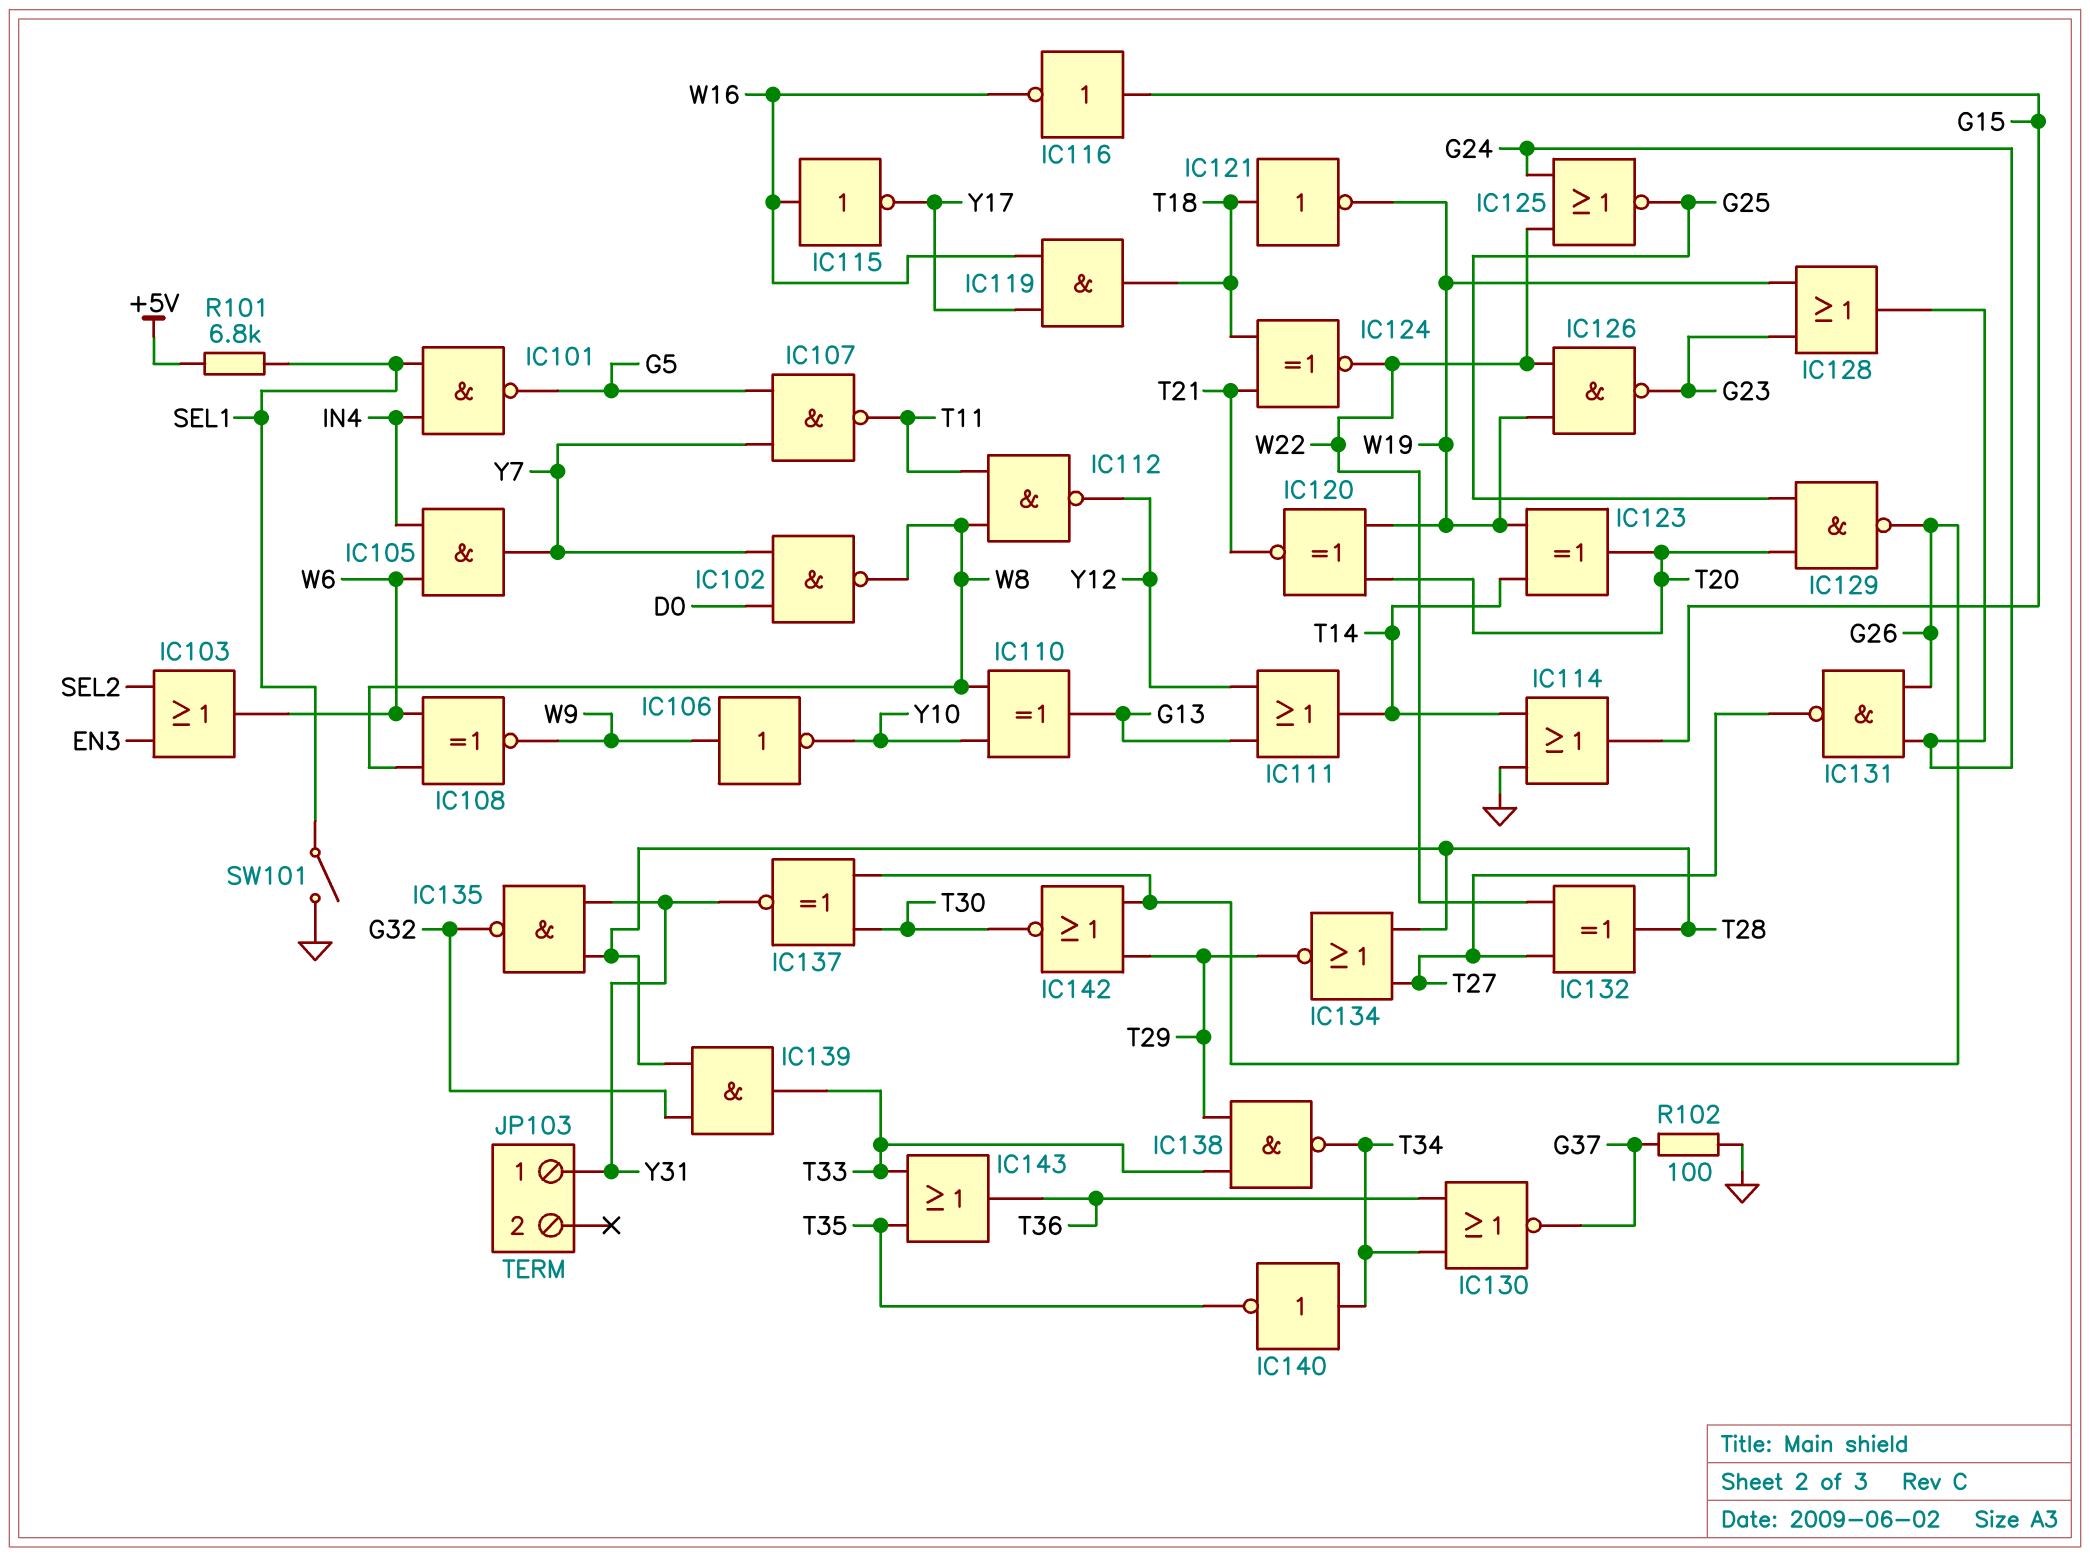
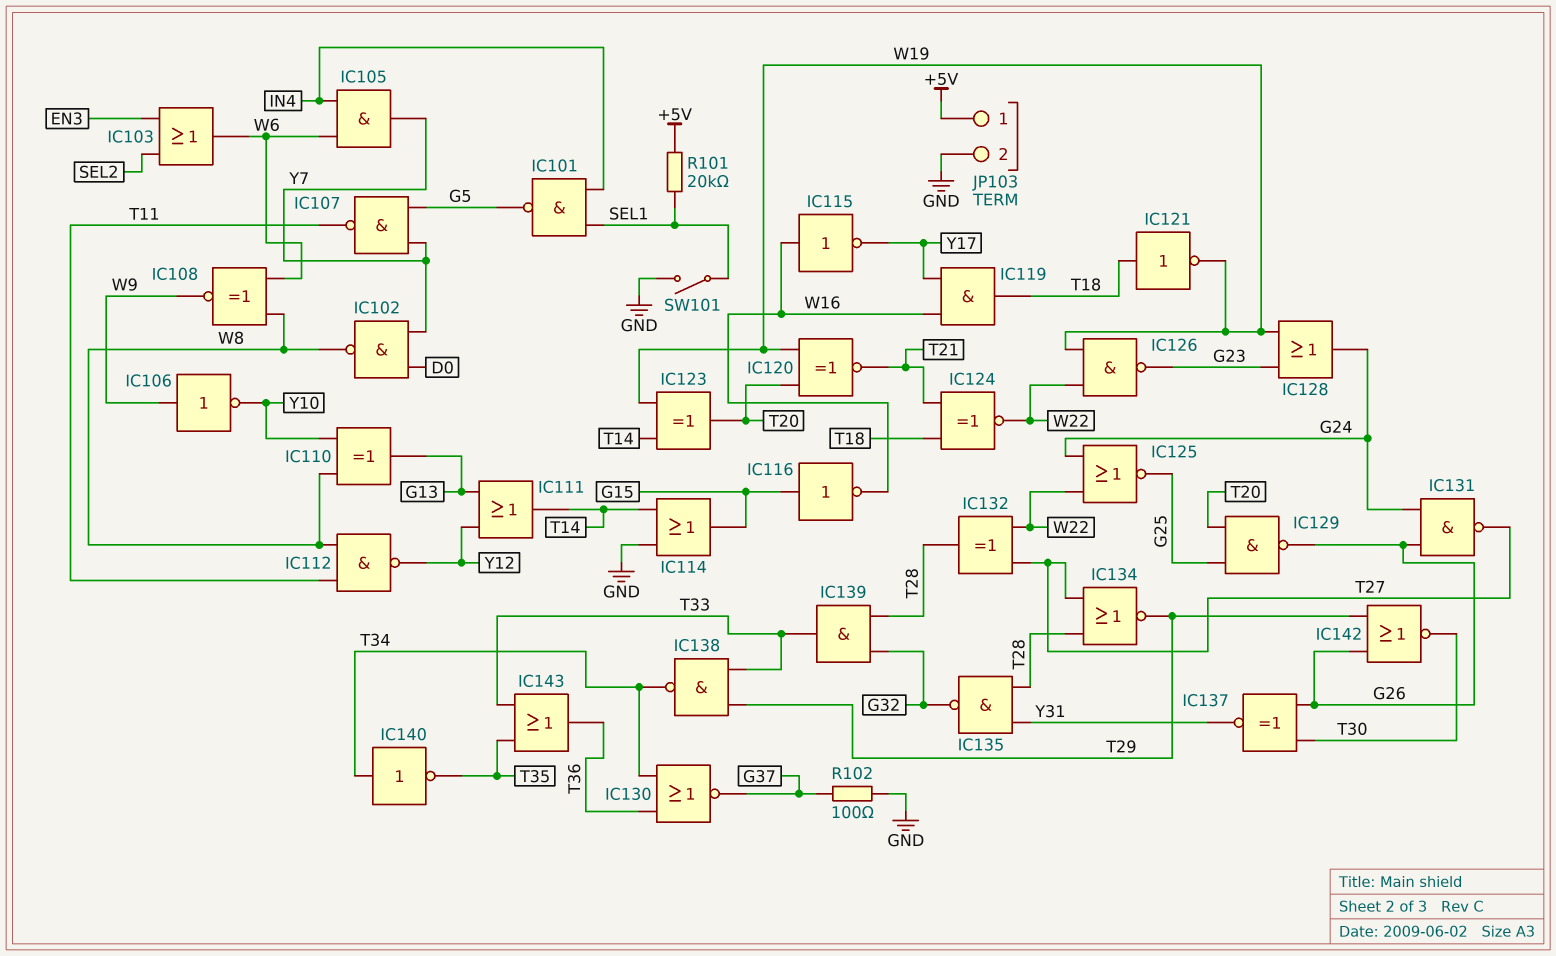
JP103 pin 1: Y31 -> +5V
JP103 pin 2: none -> GND
R101: 6.8k (+5V, SEL1) -> 20k (+5V, SEL1)

